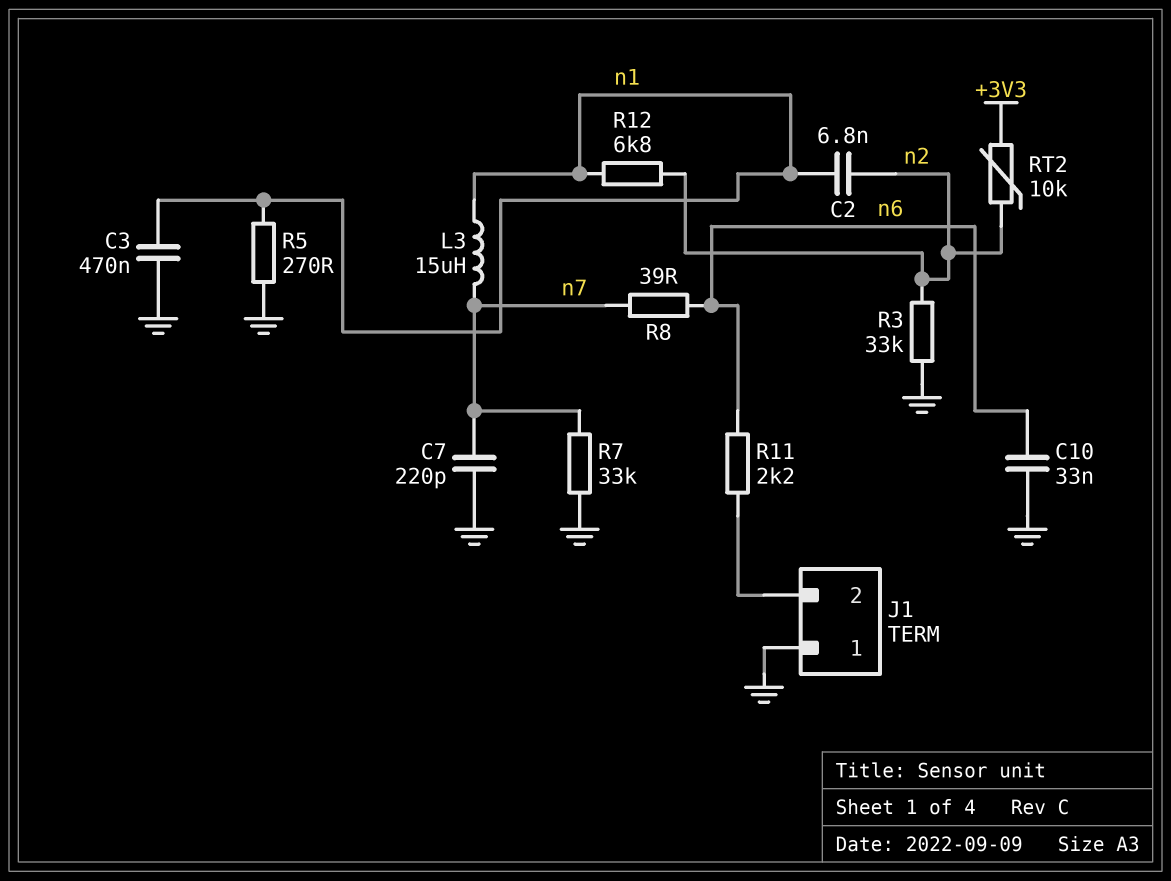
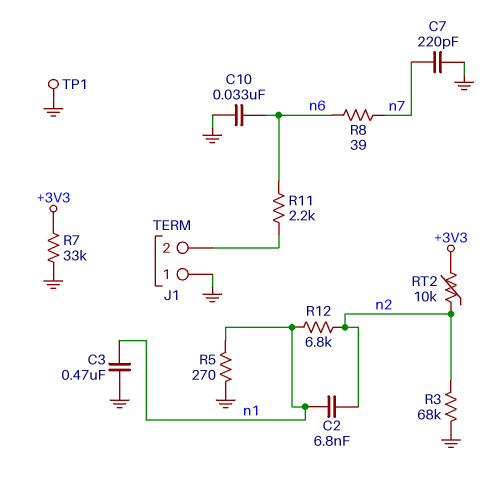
L3: 15uH (n1, n7) -> none
R3: 33k (GND, n2) -> 68k (GND, n2)
R7: 33k (GND, n7) -> 33k (+3V3, GND)
TP1: none -> test point (GND)

